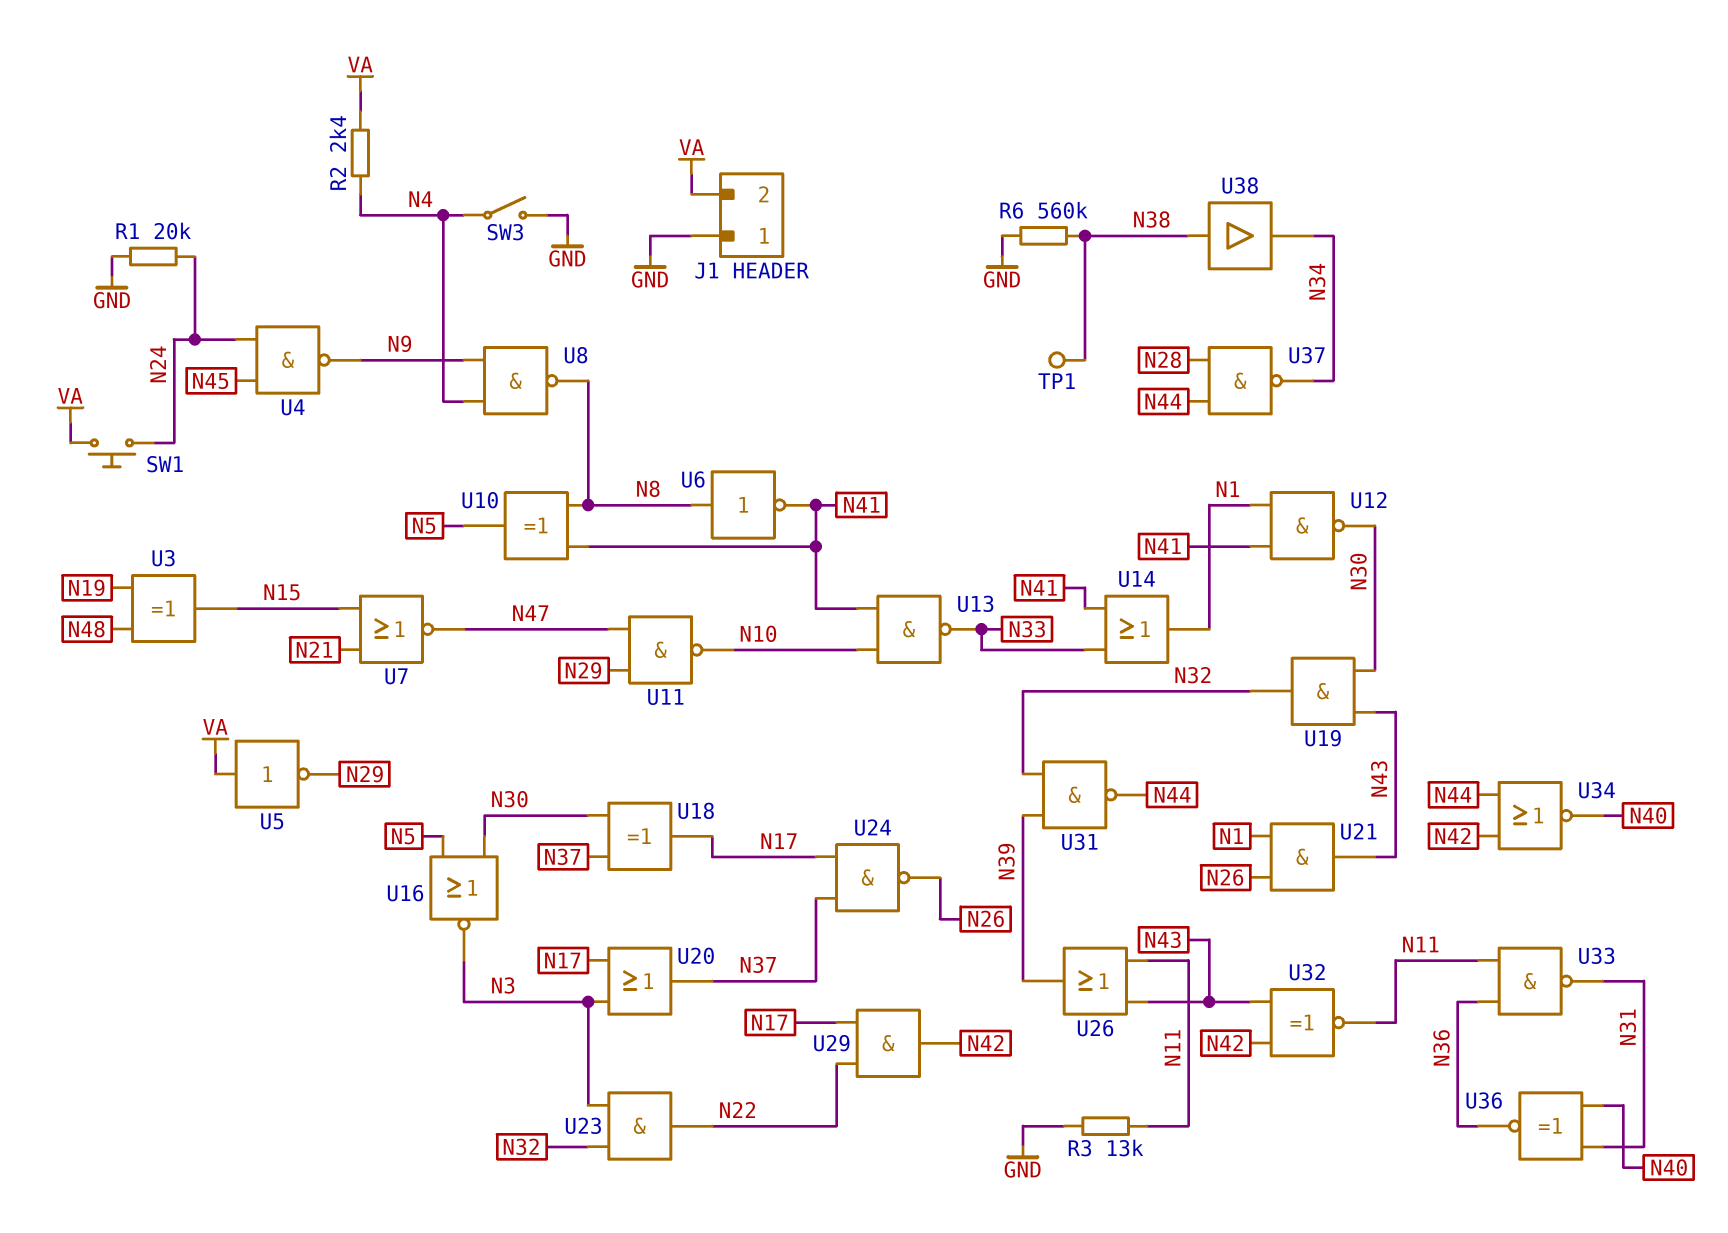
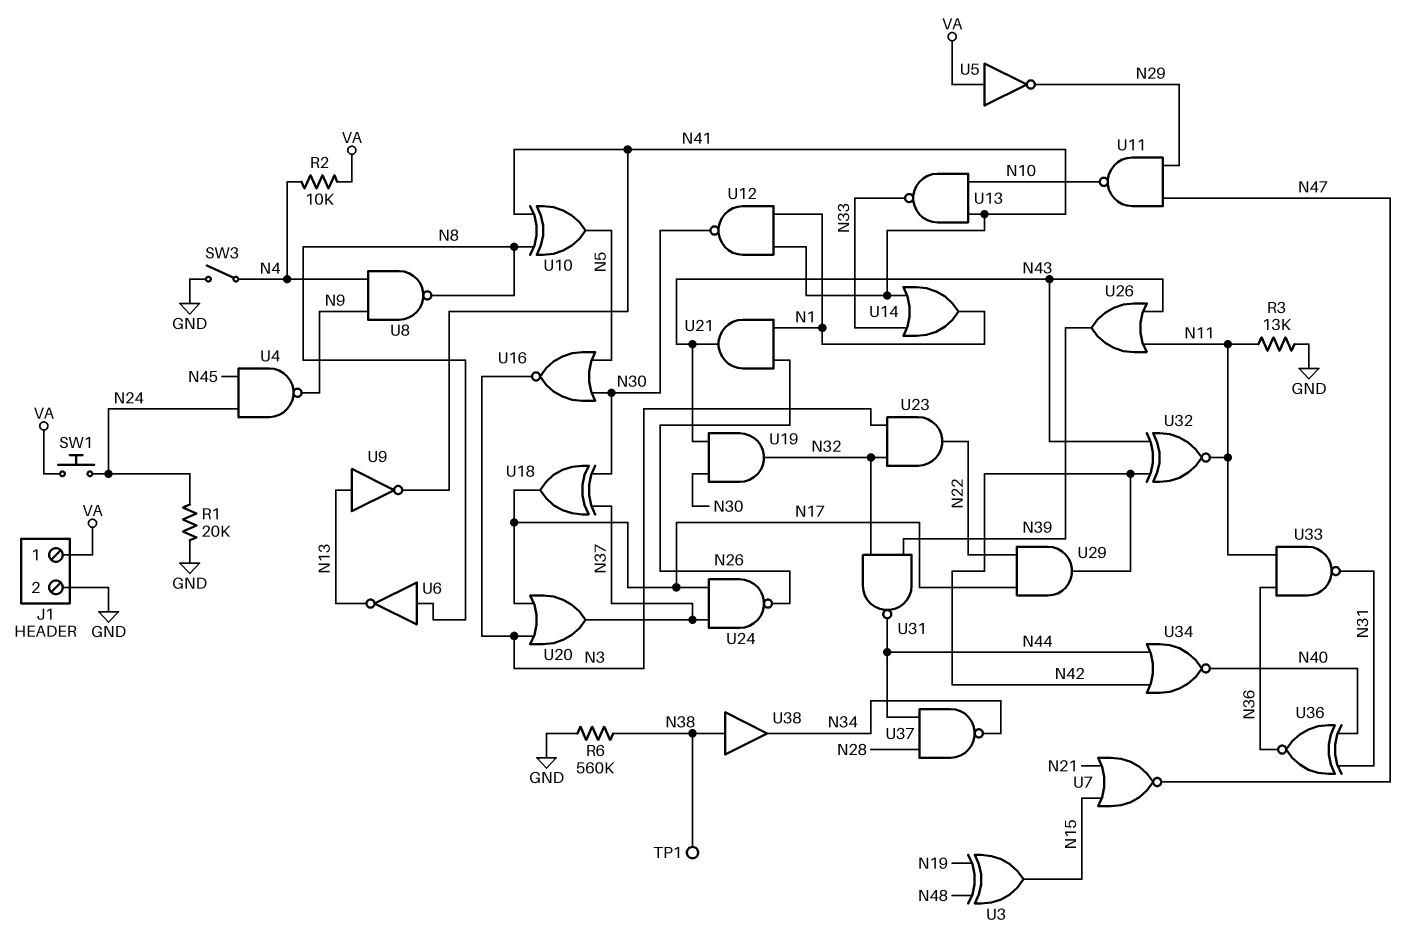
J1 pin 1: GND -> VA
J1 pin 2: VA -> GND
R2: 2.4k (N4, VA) -> 10k (N4, VA)
U6: NOT (in N8, out N41) -> NOT (in N8, out N13)
U9: none -> NOT (in N13, out N41)

